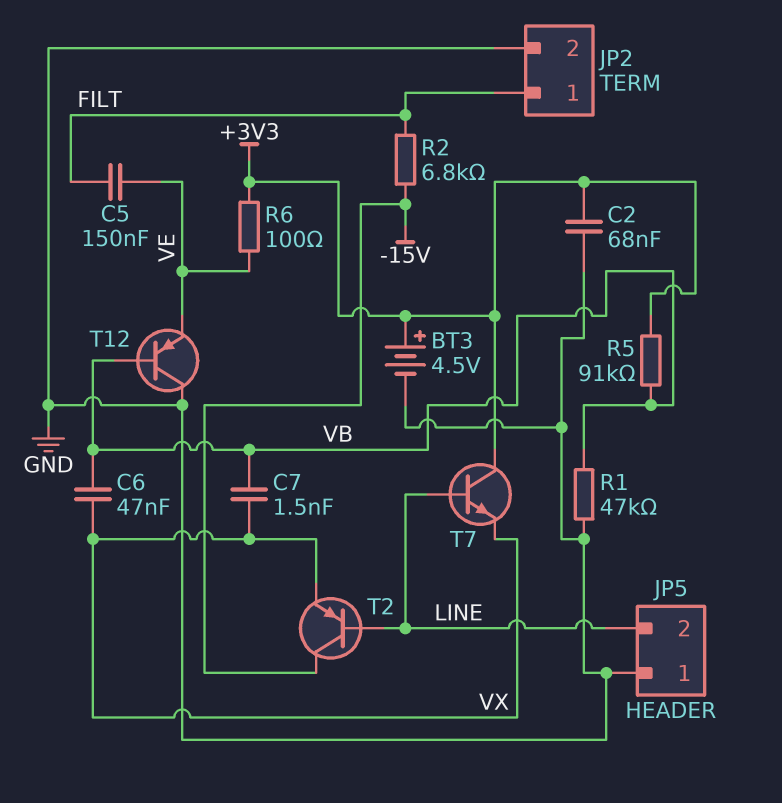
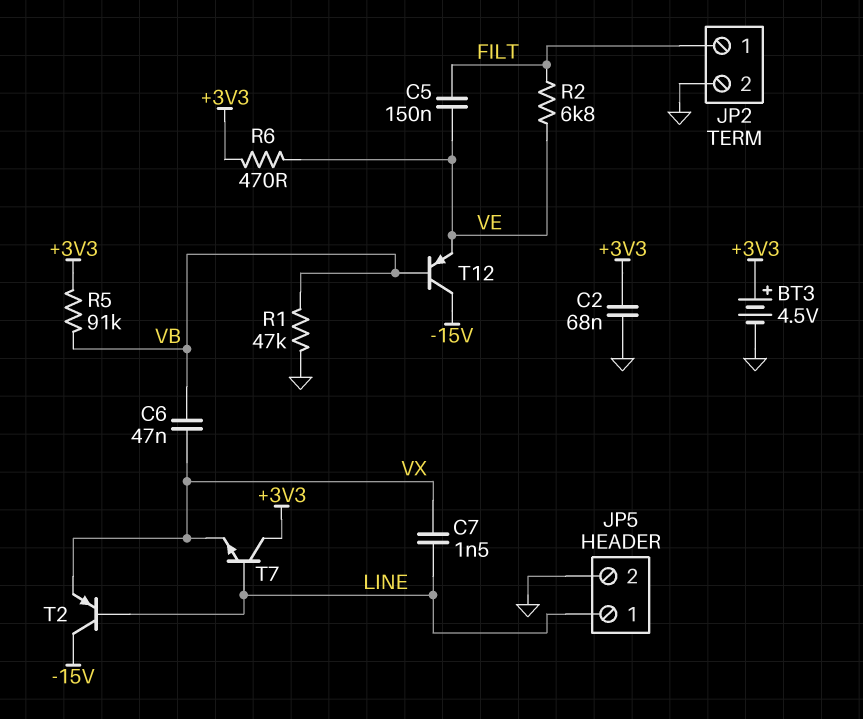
C7: 1.5nF (VB, VX) -> 1.5nF (LINE, VX)
JP5 pin 1: GND -> LINE
JP5 pin 2: LINE -> GND
R2: 6.8k (-15V, FILT) -> 6.8k (FILT, VE)
R6: 100 (+3V3, VE) -> 470 (+3V3, VE)
T12: PNP (B VB, C GND, E VE) -> PNP (B VB, C -15V, E VE)

